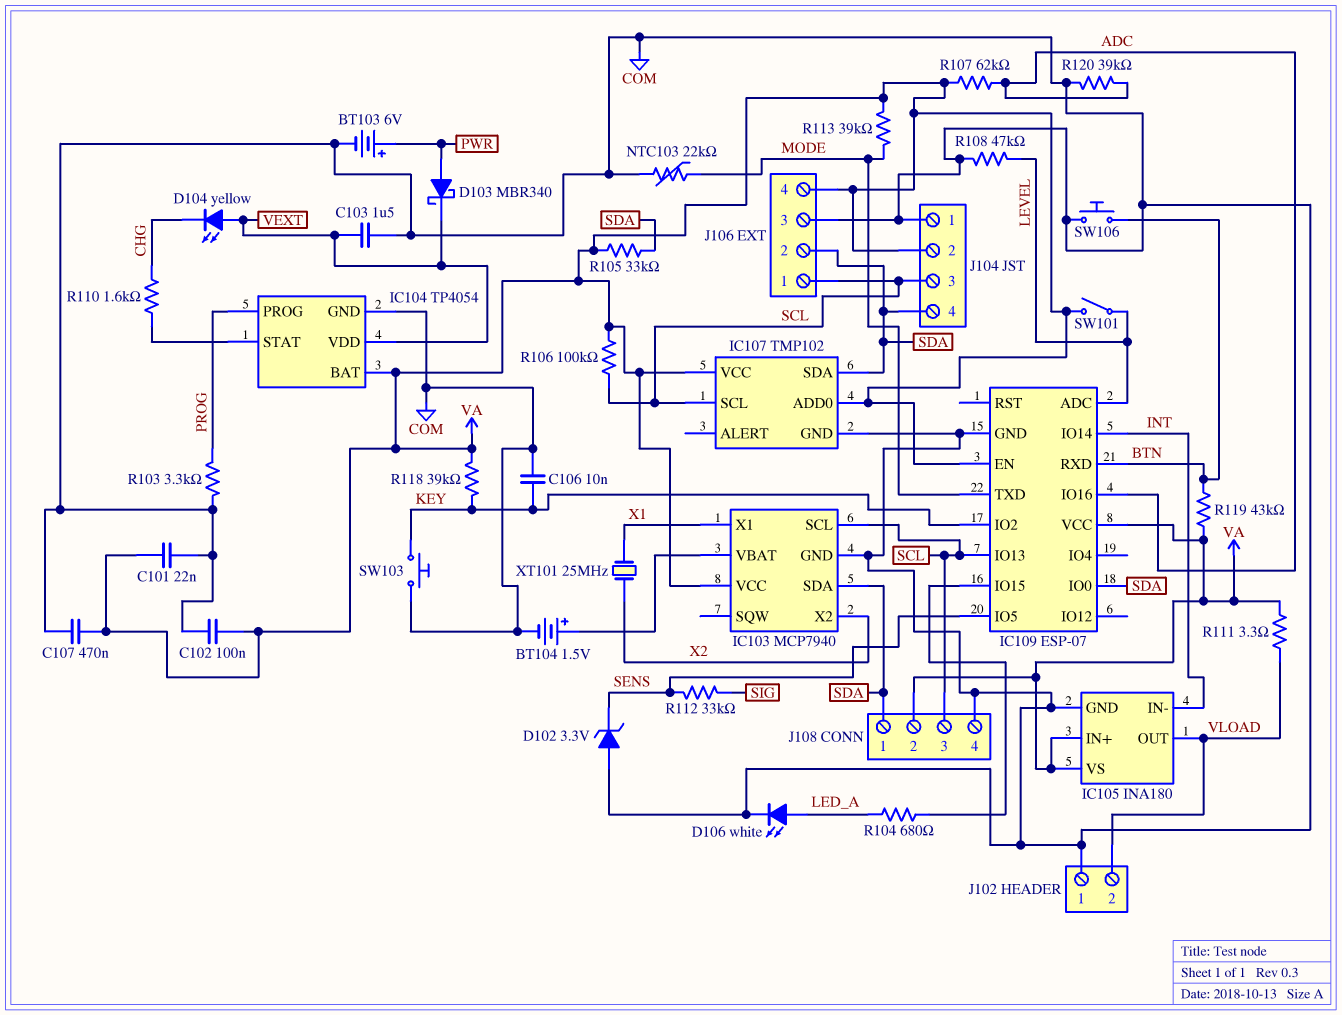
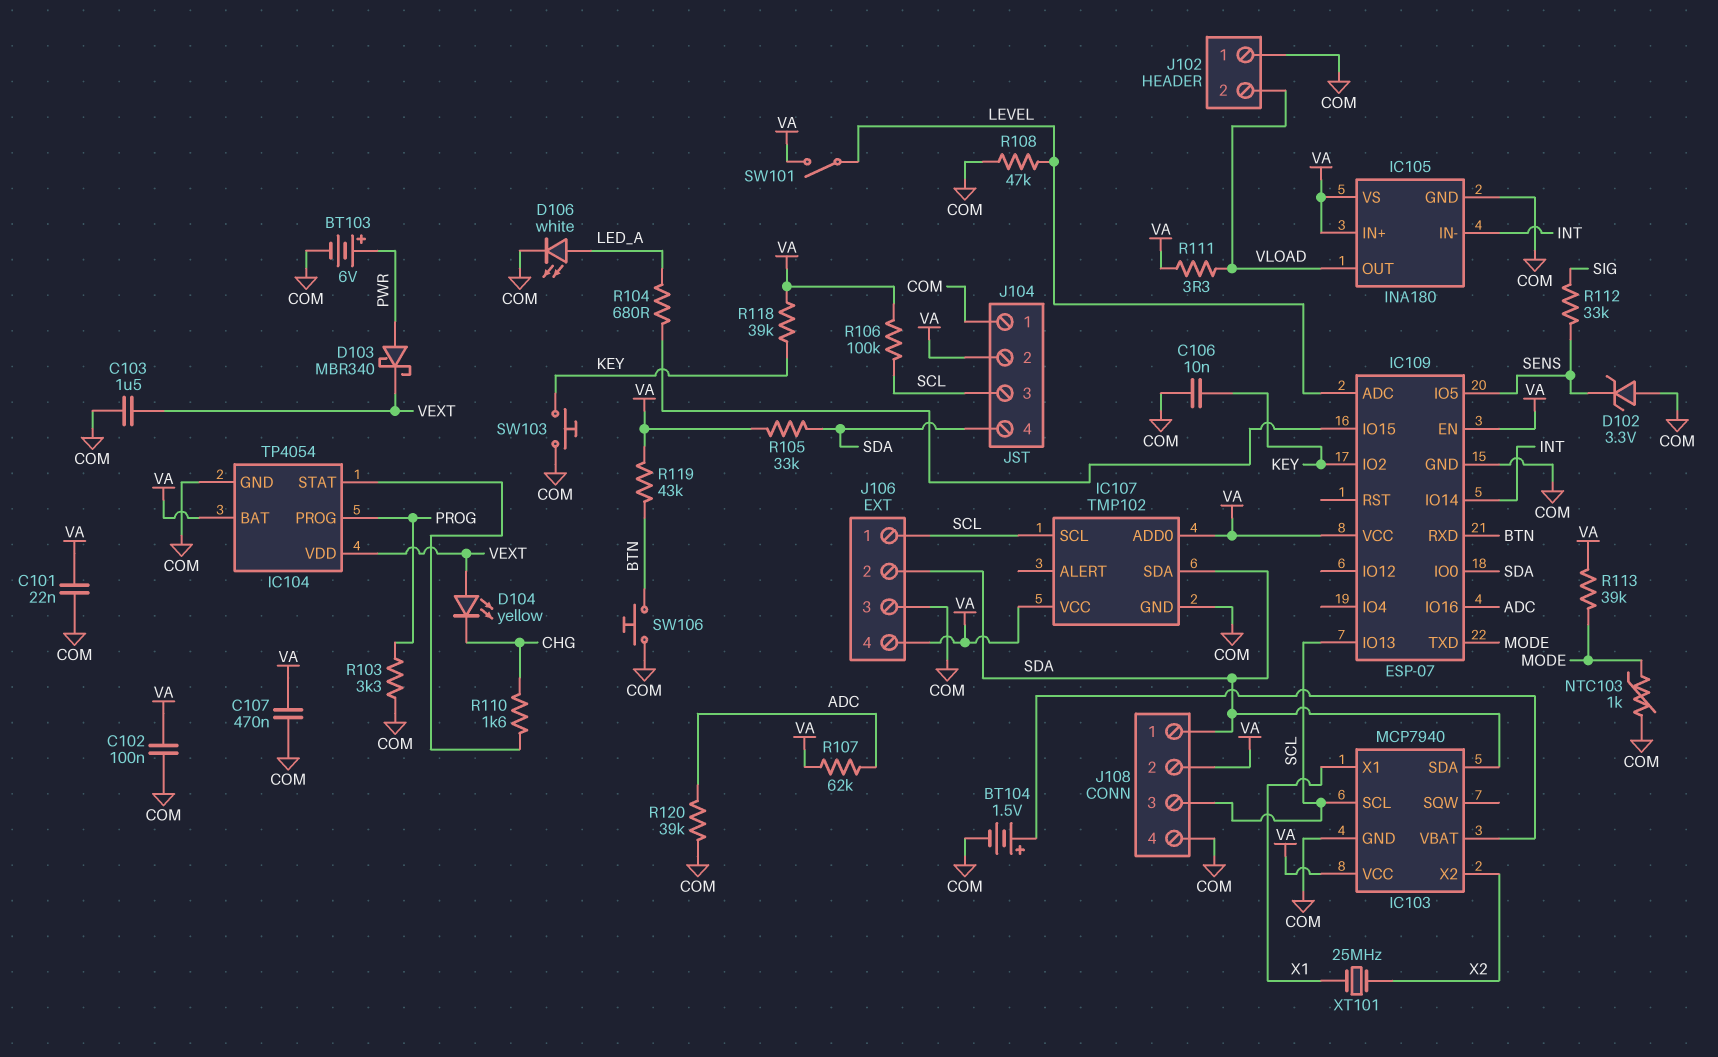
NTC103: 22k (COM, MODE) -> 1k (COM, MODE)

